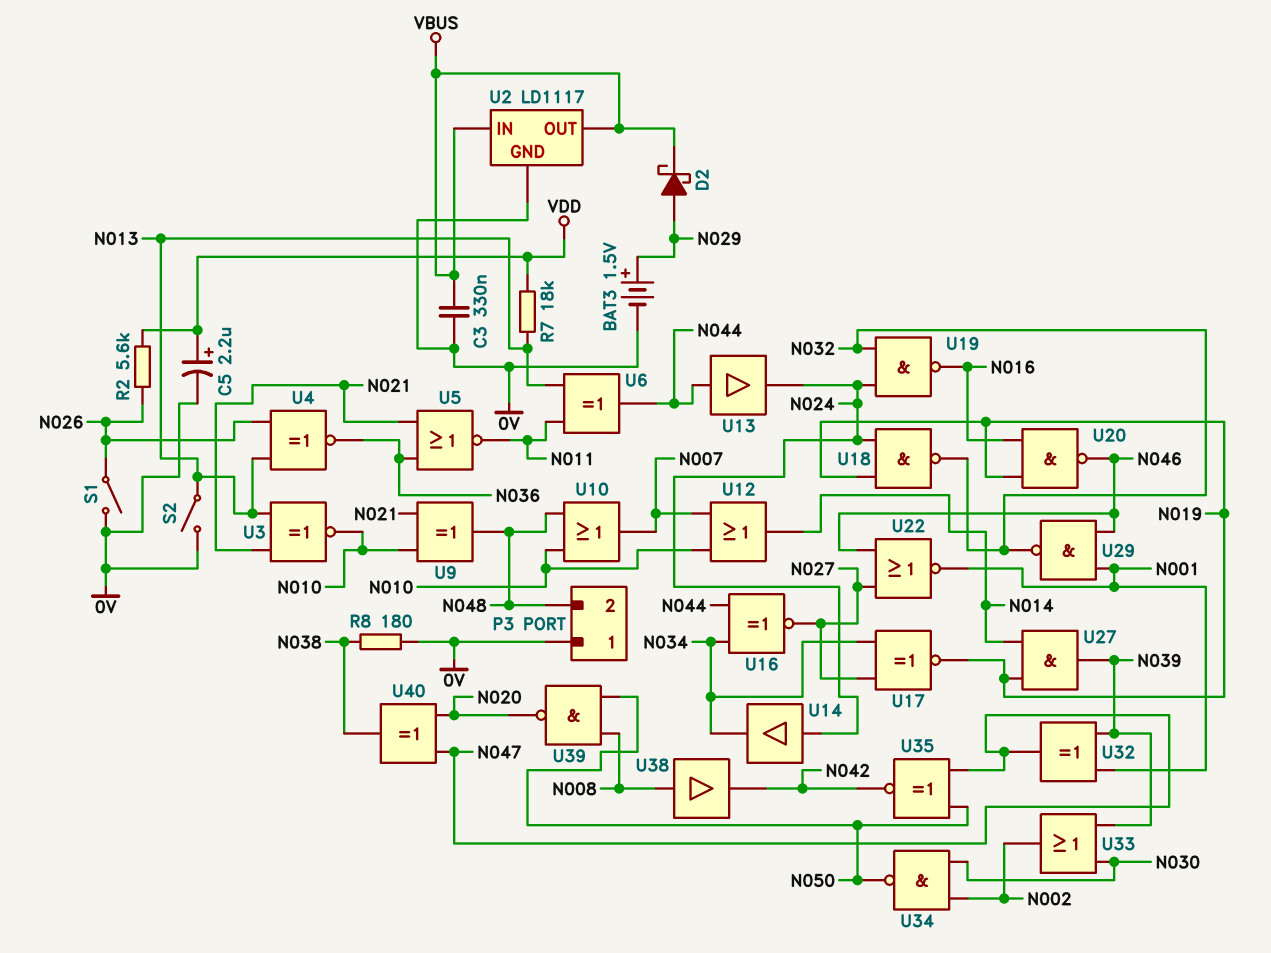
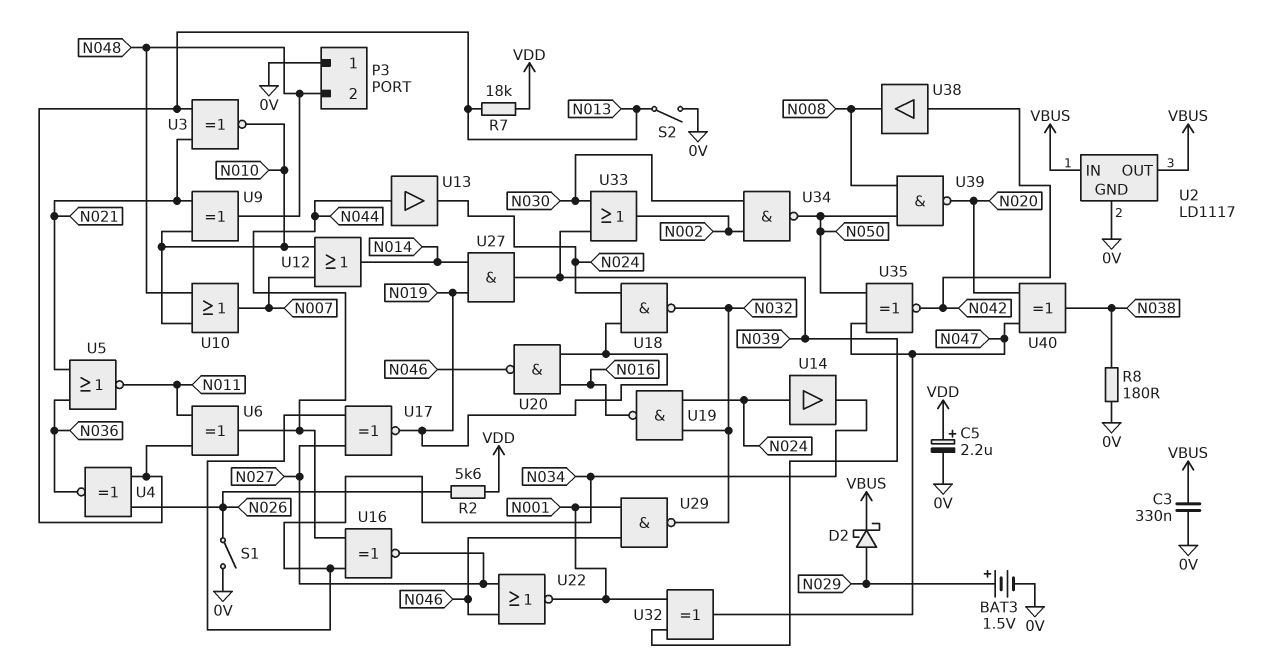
U38: buffer (in N008, out N042) -> buffer (in N042, out N008)

